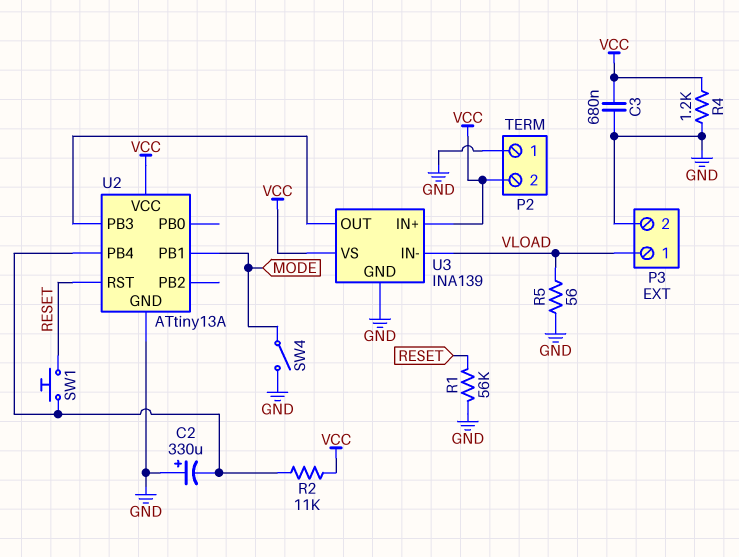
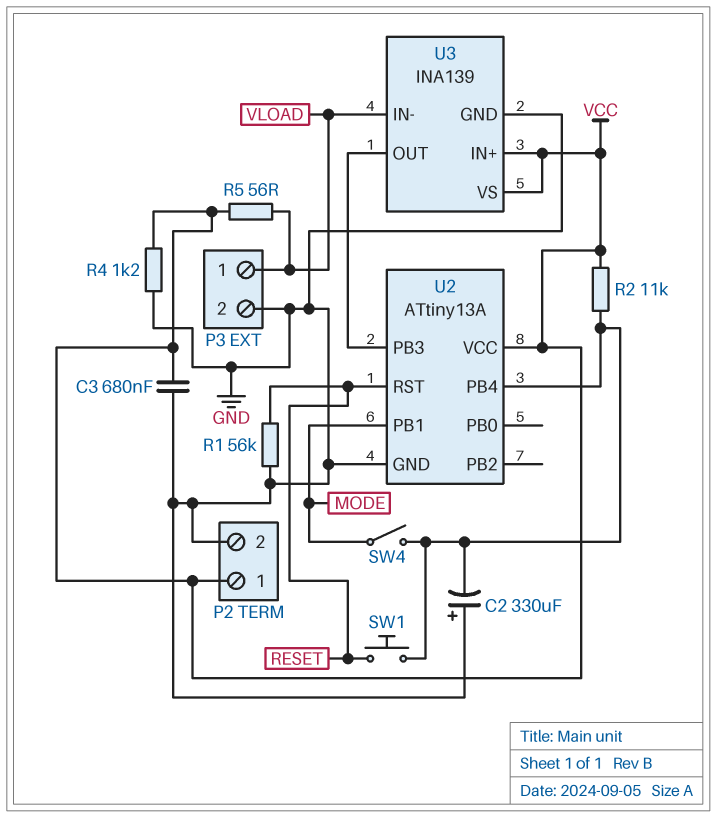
P2 pin 1: GND -> VCC
P2 pin 2: VCC -> GND
R5: 56 (GND, VLOAD) -> 56 (VCC, VLOAD)
SW4: switch (GND, MODE) -> switch (MODE, U2/PB4)

